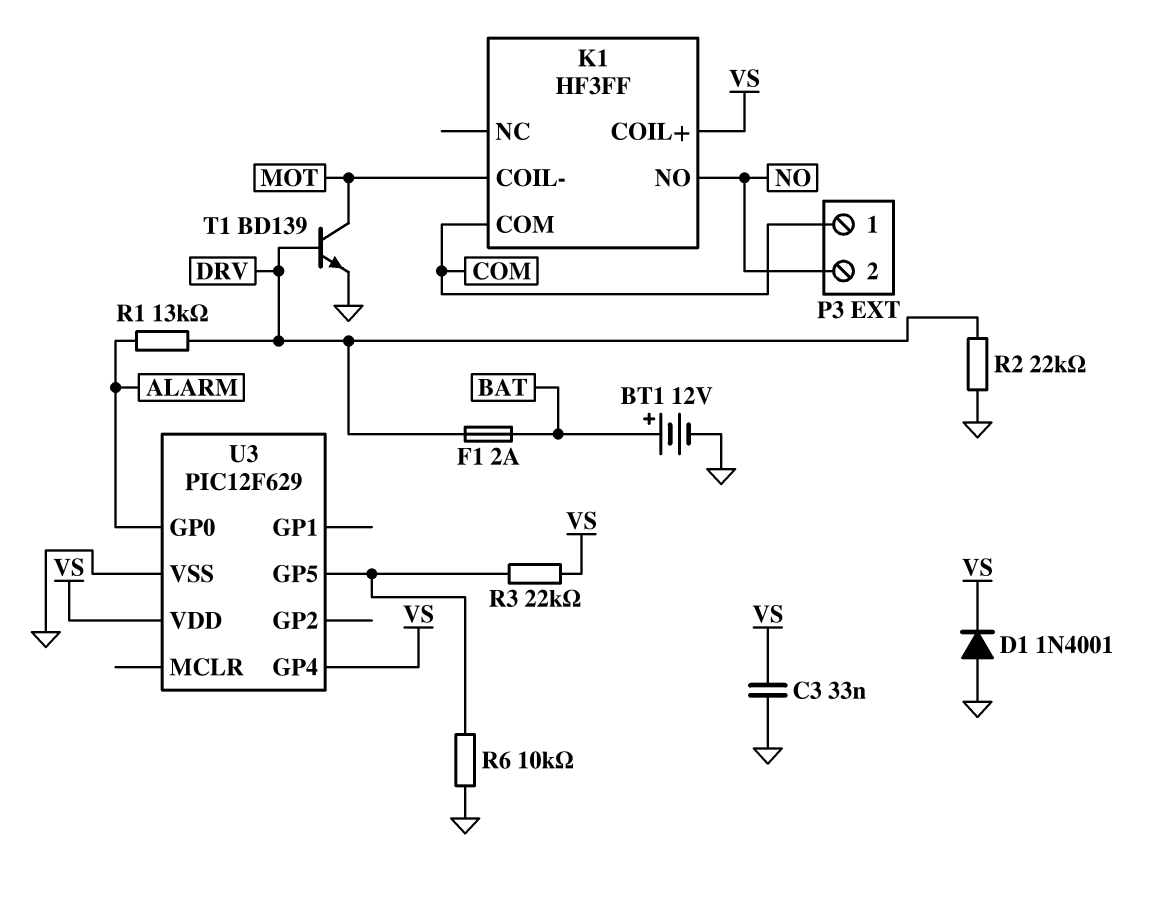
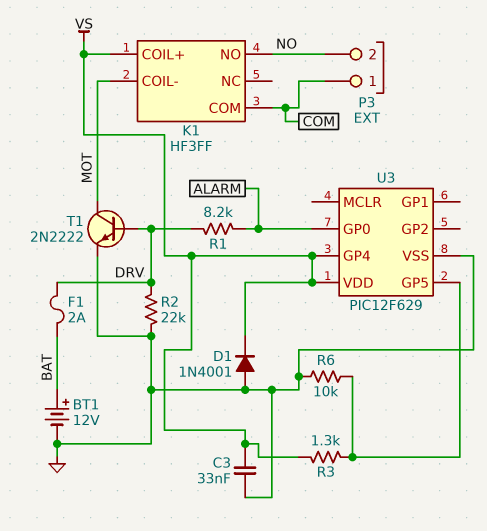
R1: 13k (ALARM, DRV) -> 8.2k (ALARM, DRV)
R3: 22k (U3/GP5, VS) -> 1.3k (U3/GP5, VS)
T1: NPN BD139 (B DRV, C MOT, E GND) -> NPN 2N2222 (B DRV, C MOT, E GND)

